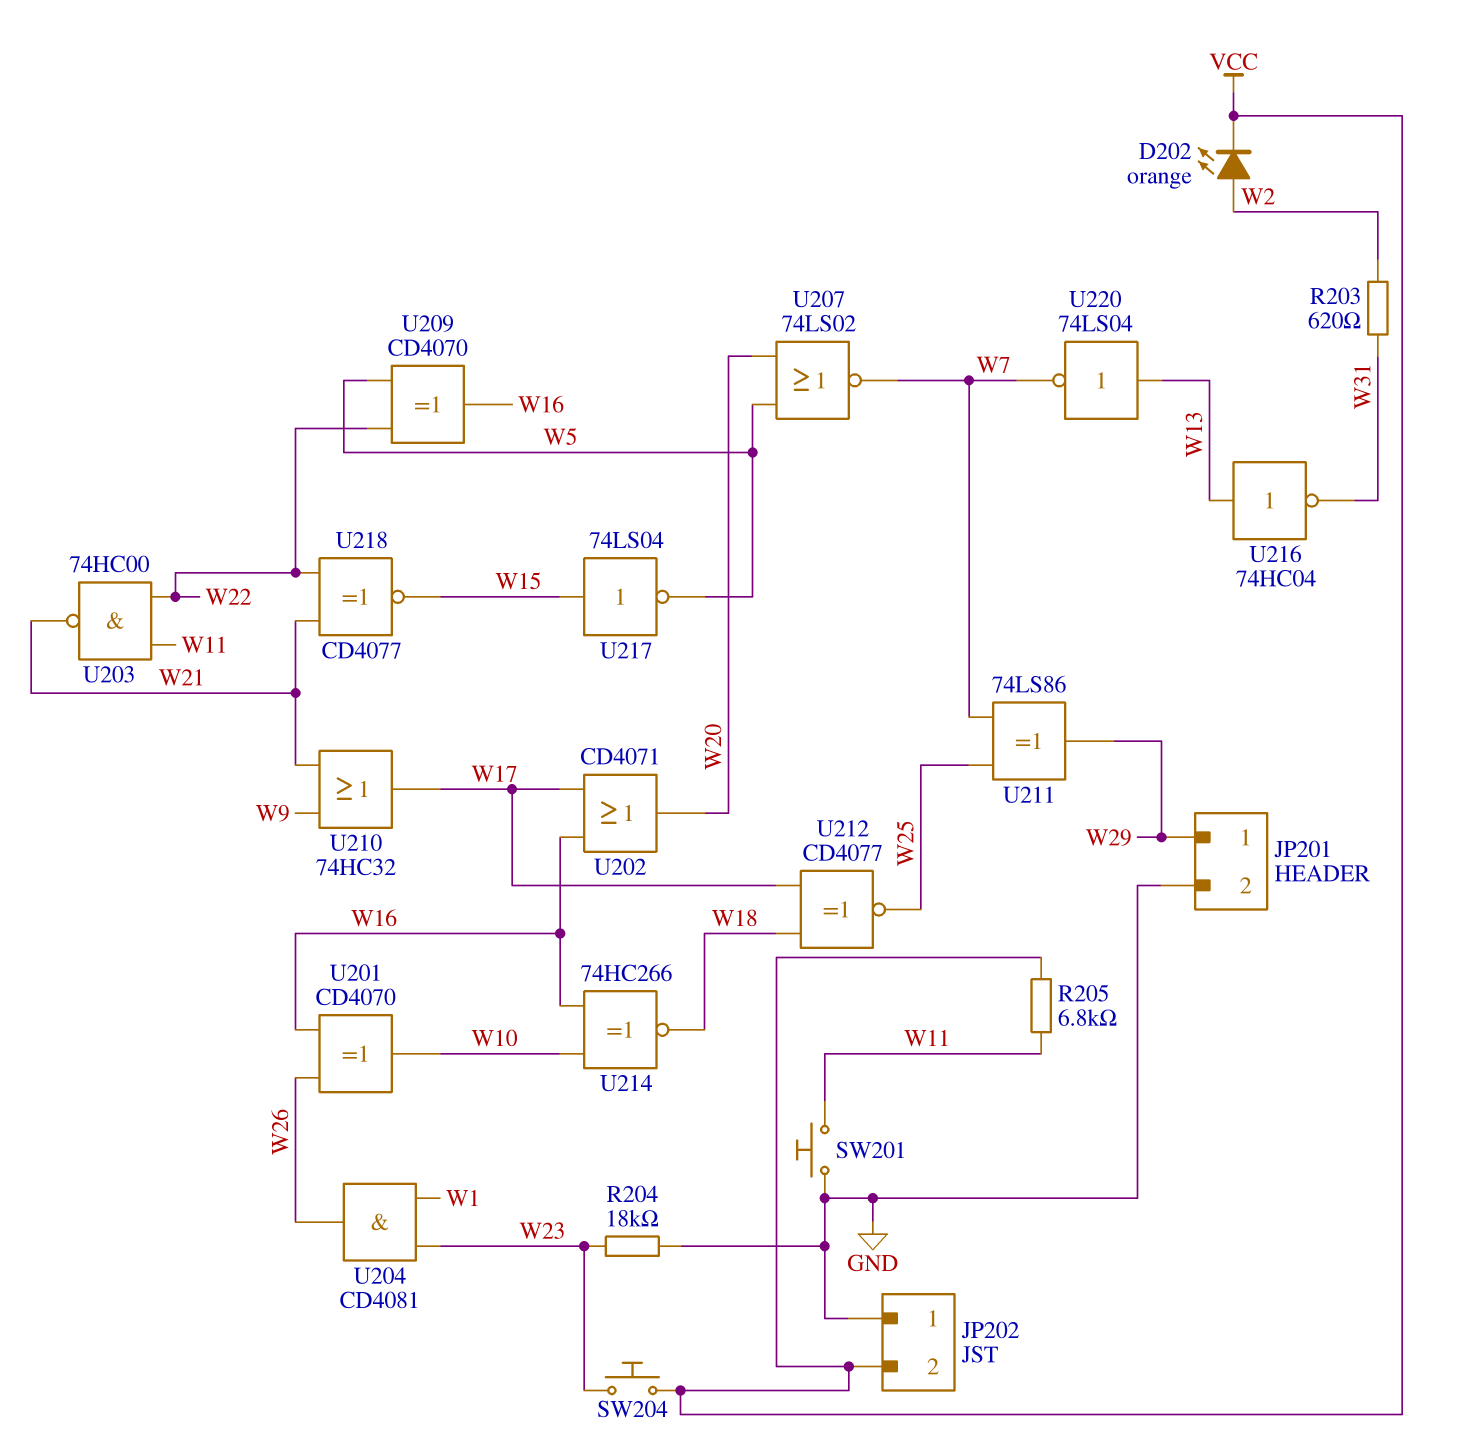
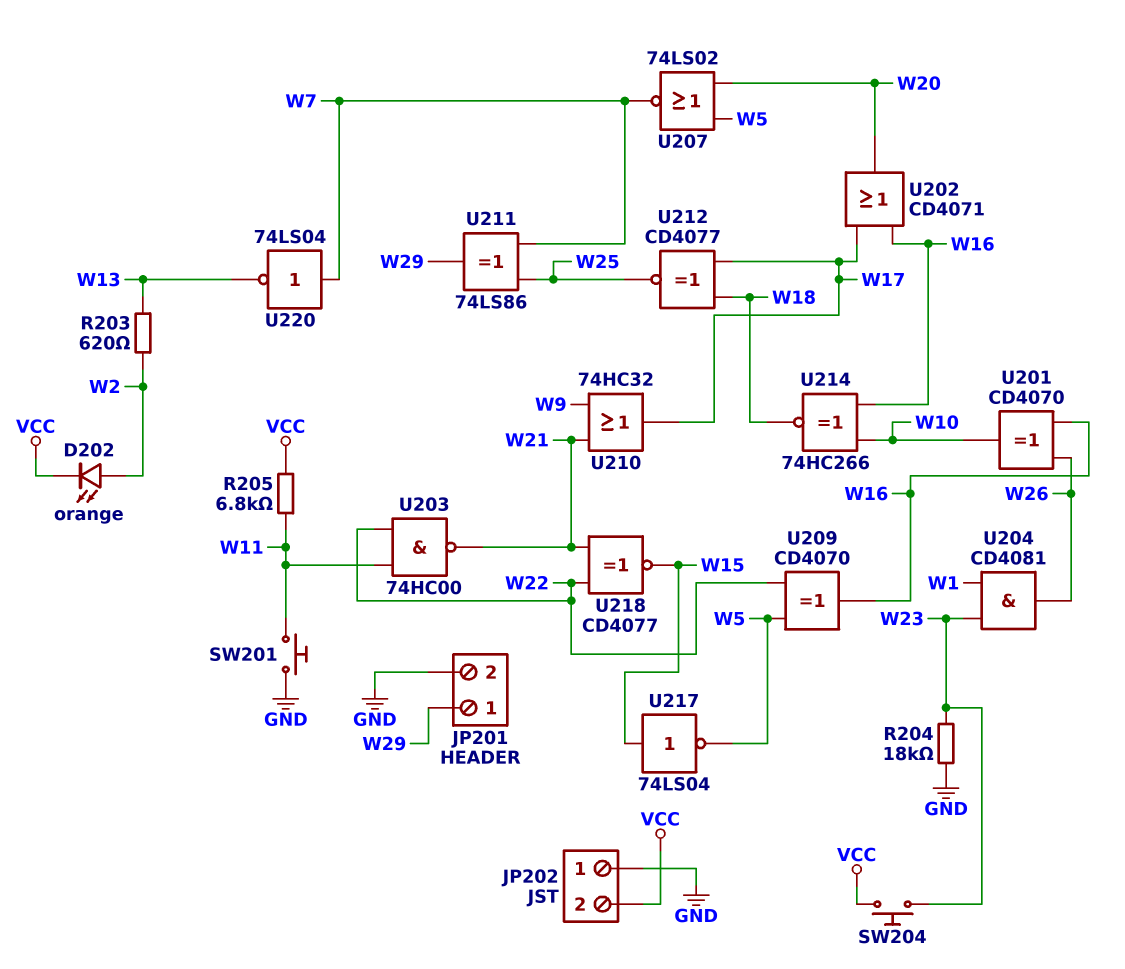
R203: 620 (W2, W31) -> 620 (W2, W13)
U216: NOT 74HC04 (in W13, out W31) -> none
U220: NOT 74LS04 (in W13, out W7) -> NOT 74LS04 (in W7, out W13)

